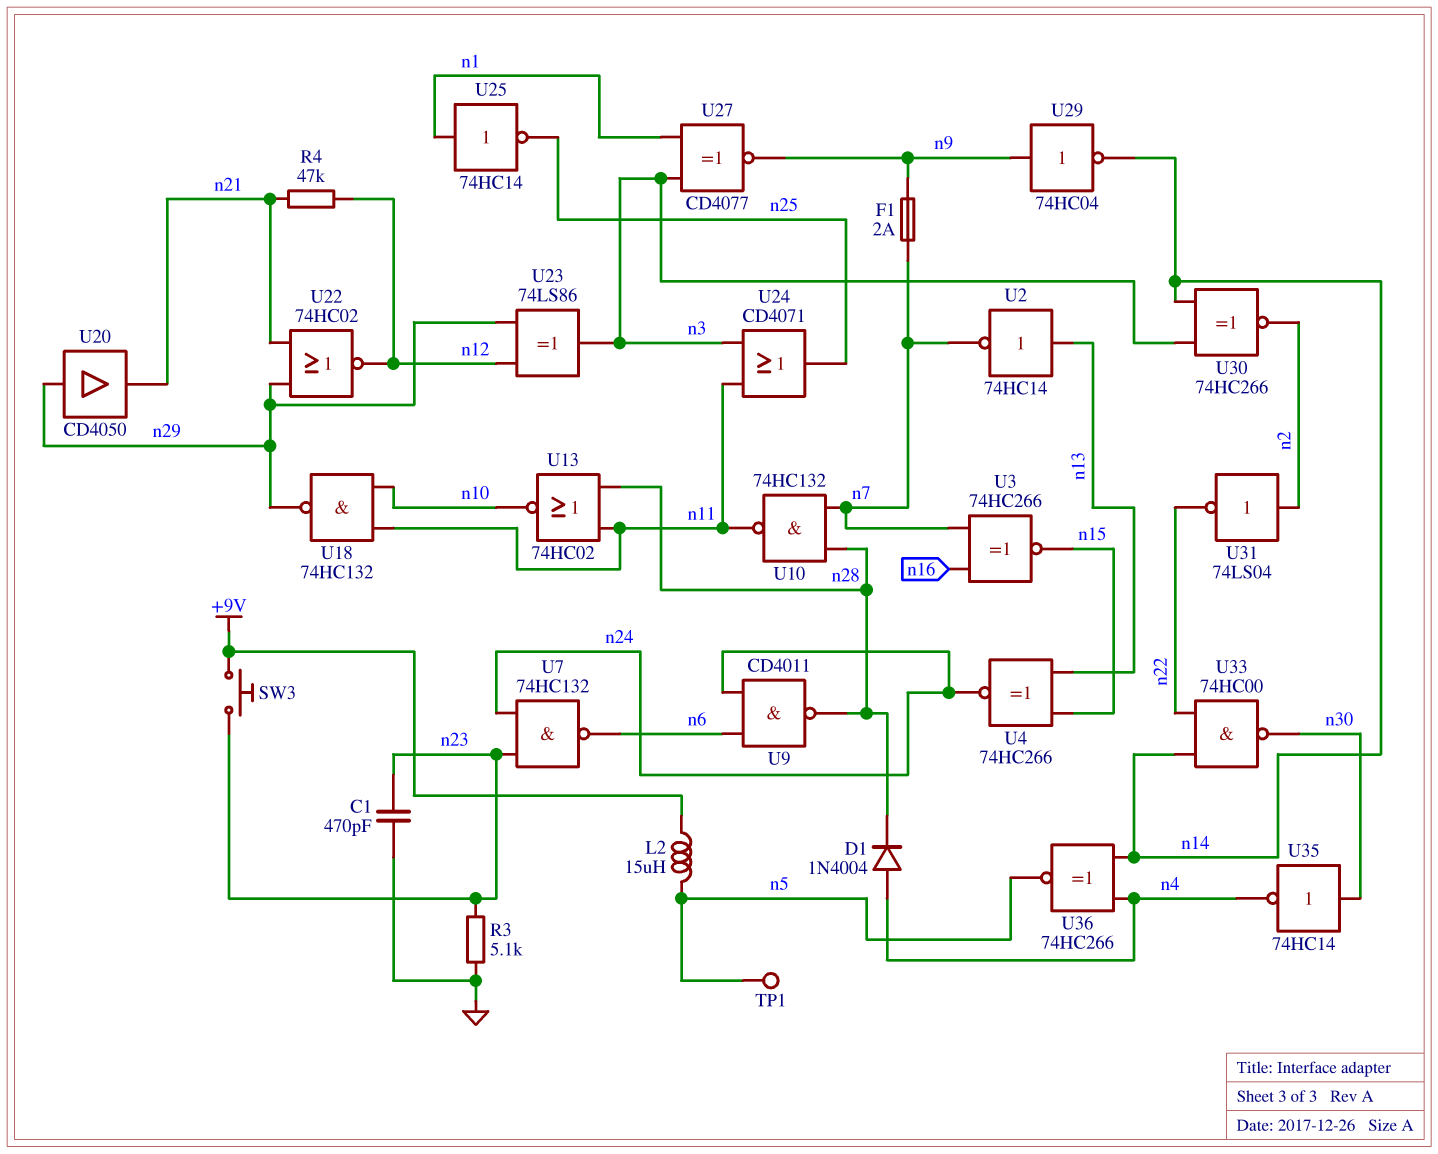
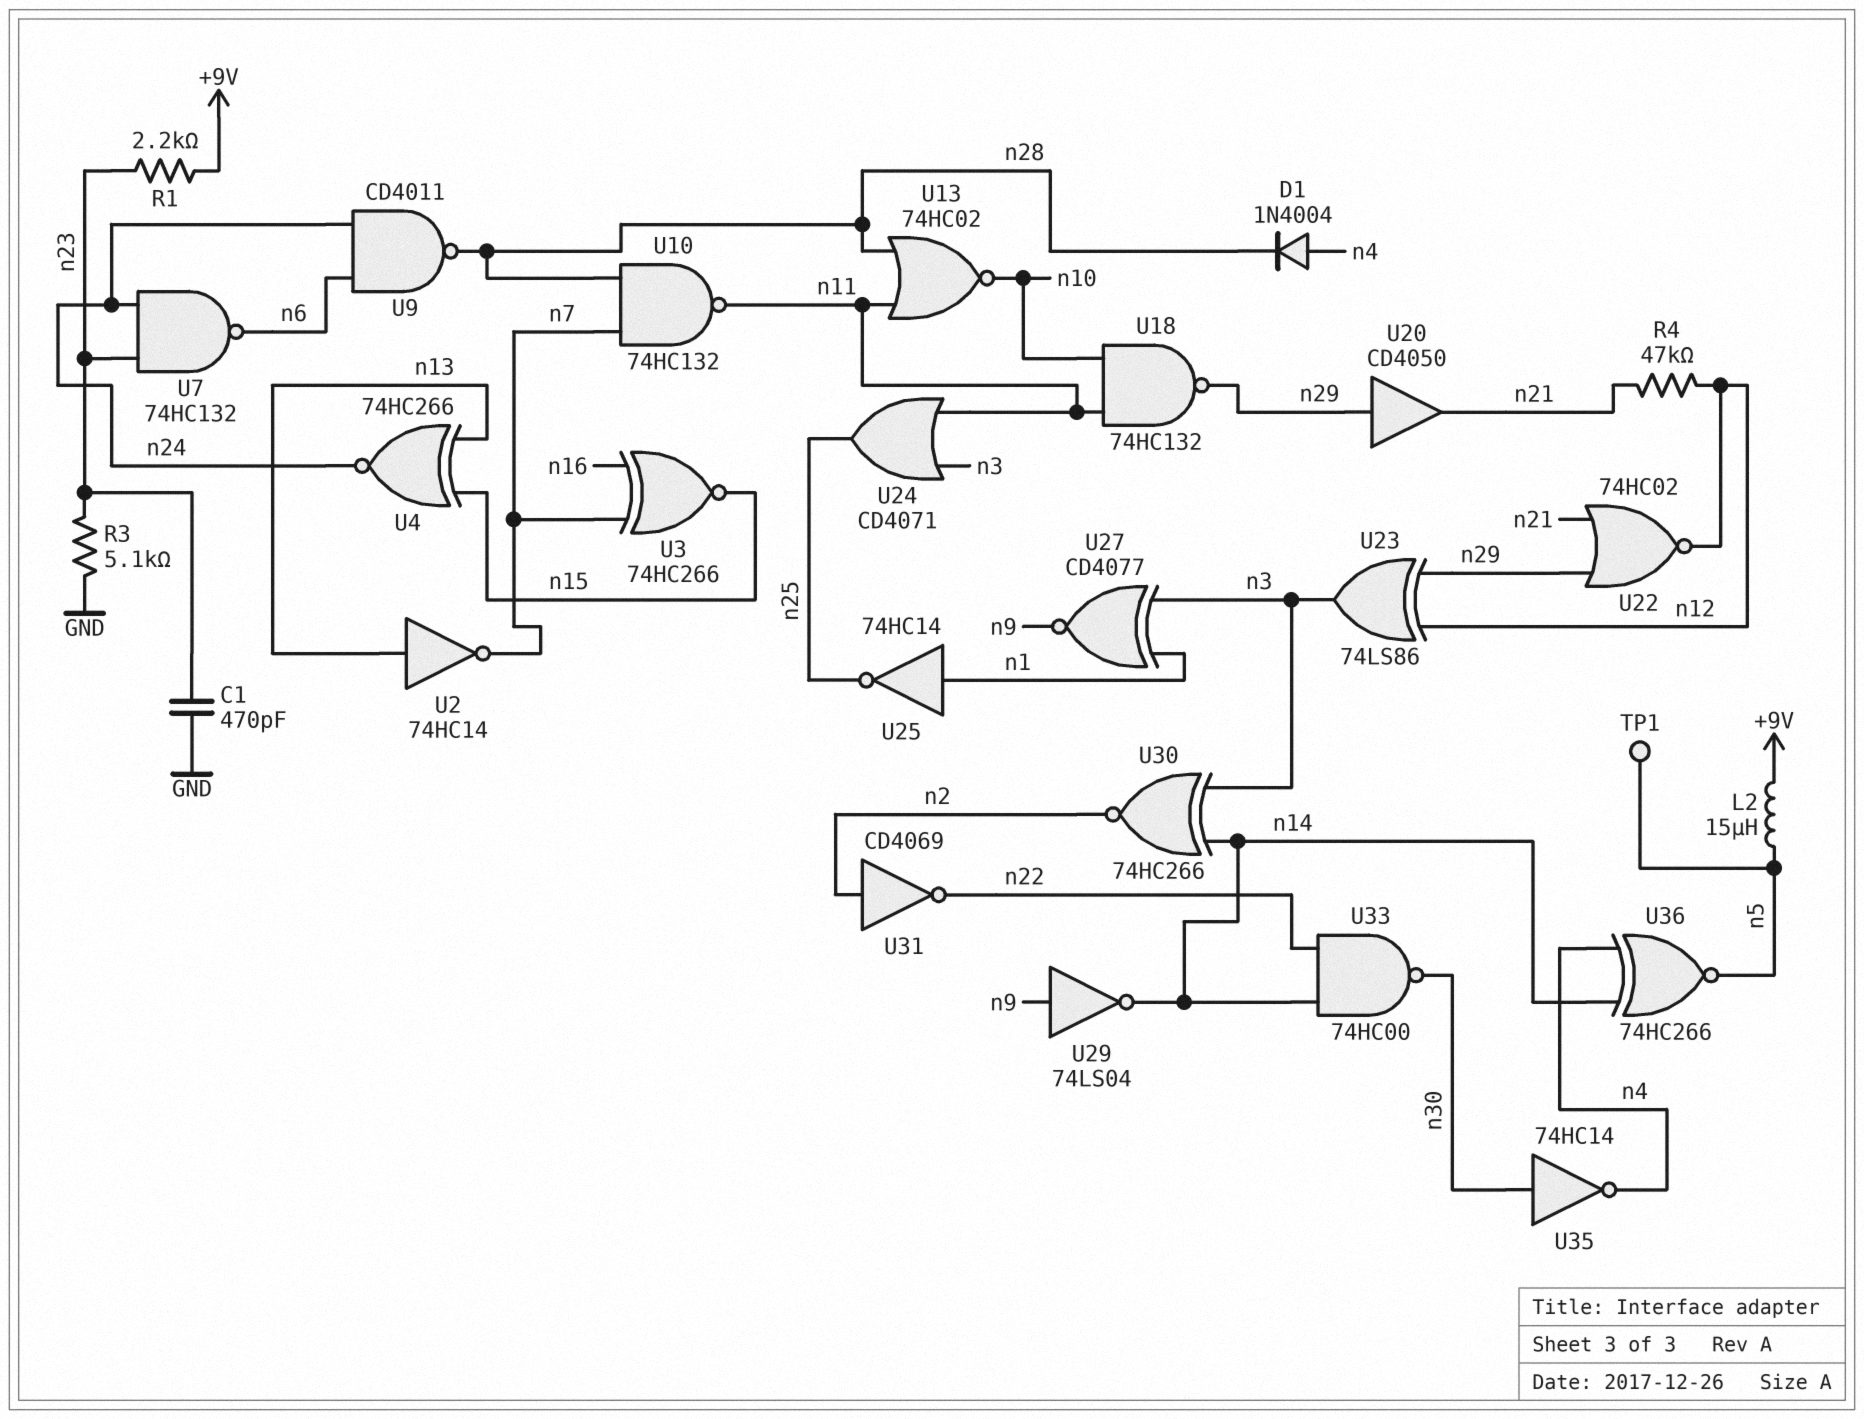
F1: 2A (n7, n9) -> none
R1: none -> 2.2k (+9V, n23)
SW3: button (+9V, n23) -> none
U29: NOT 74HC04 (in n9, out n14) -> NOT 74LS04 (in n9, out n14)
U31: NOT 74LS04 (in n2, out n22) -> NOT CD4069 (in n2, out n22)

